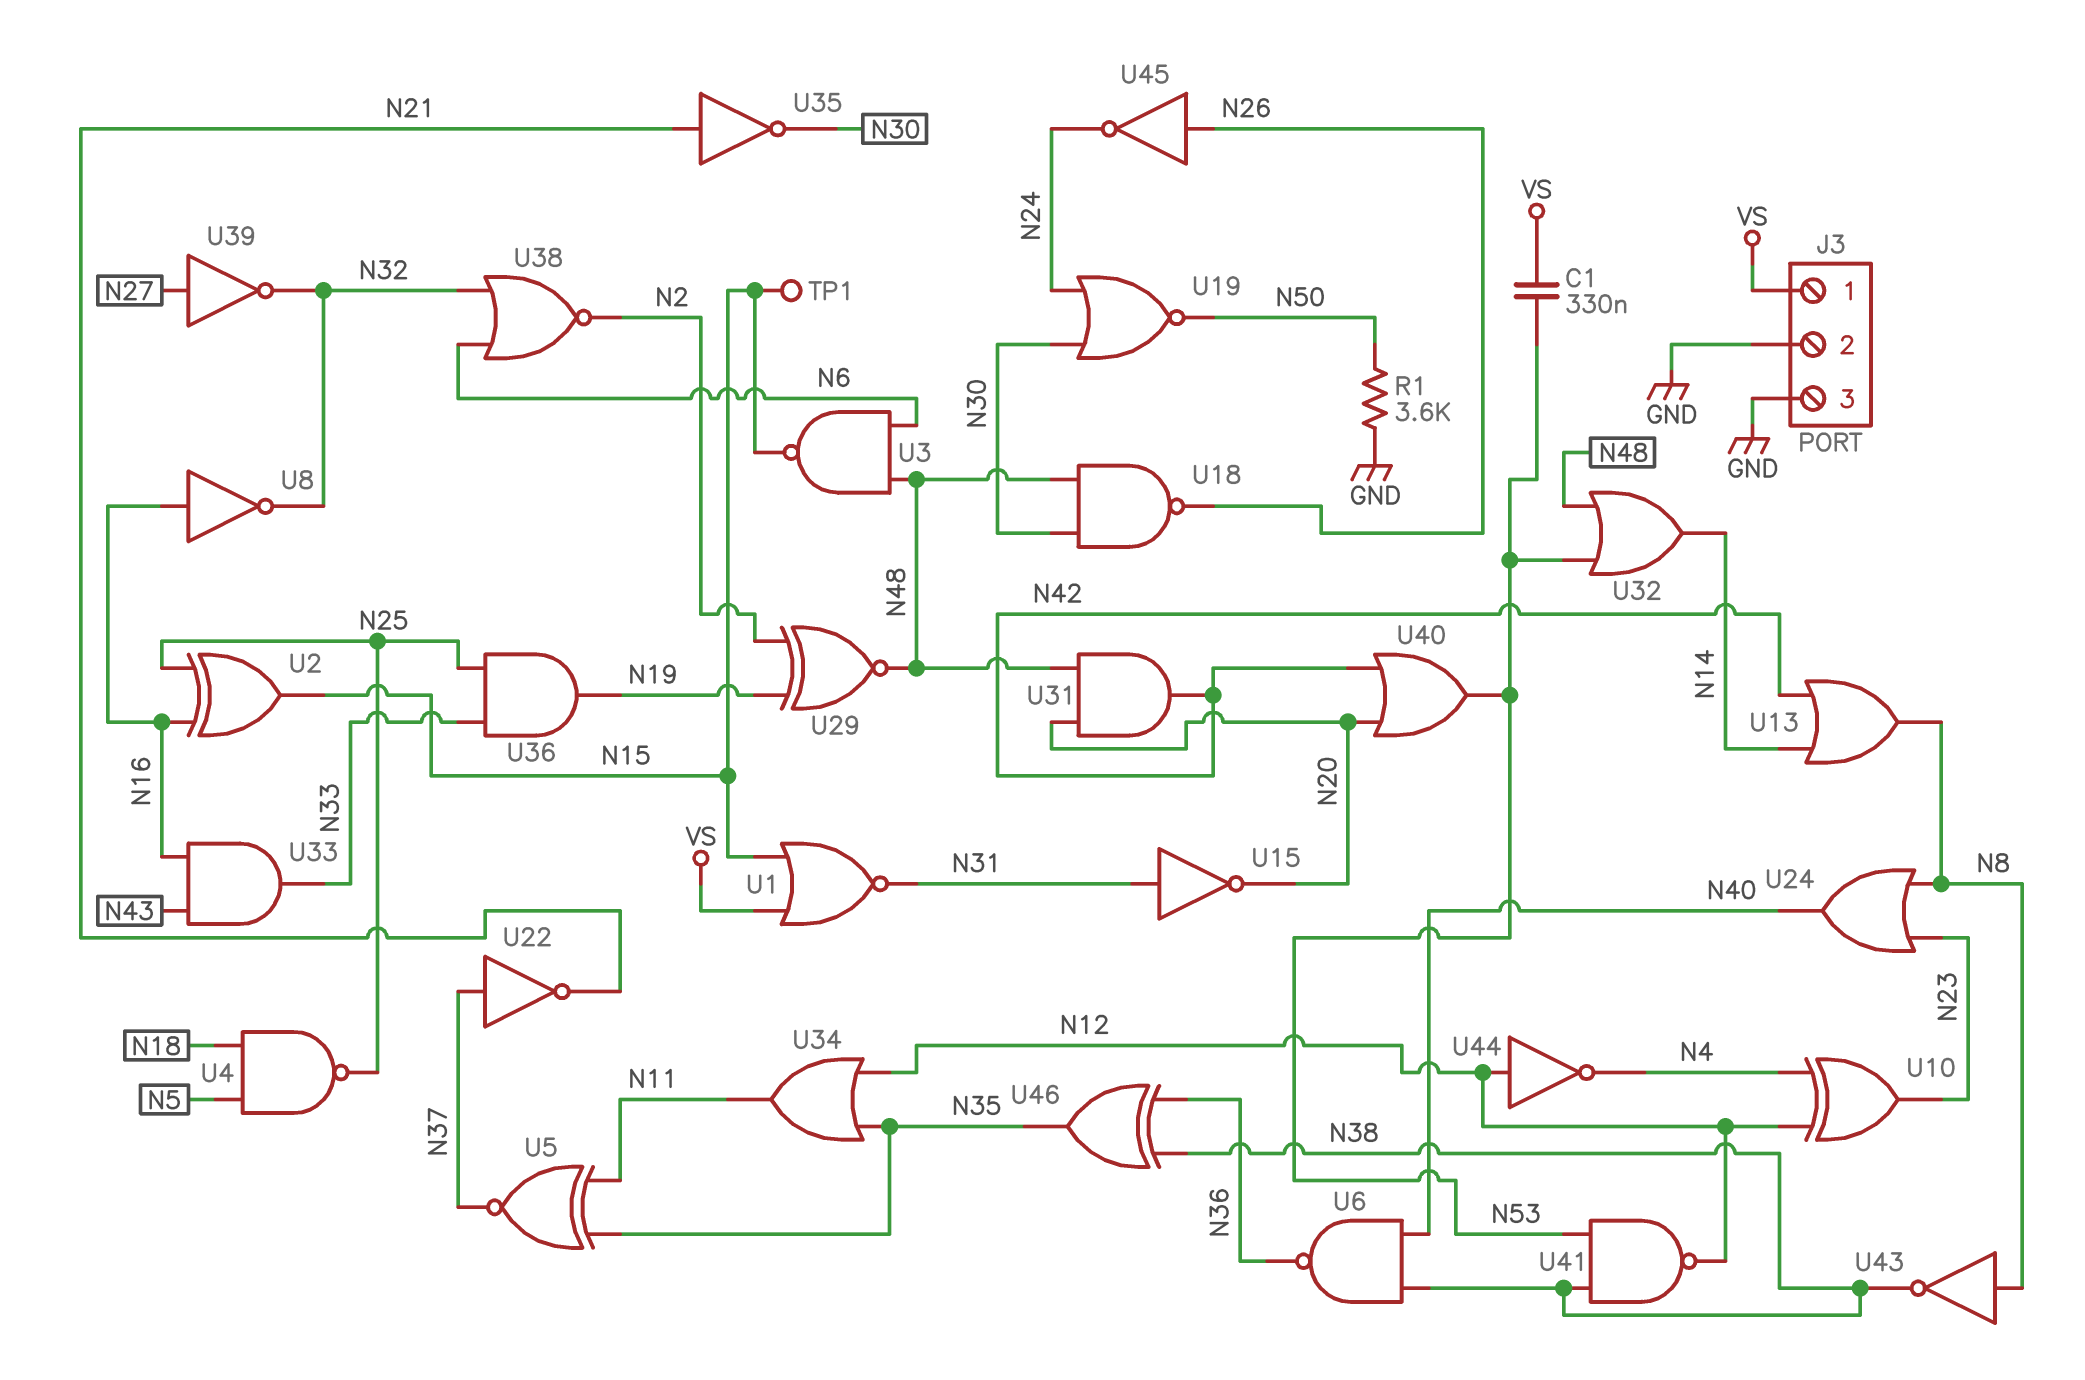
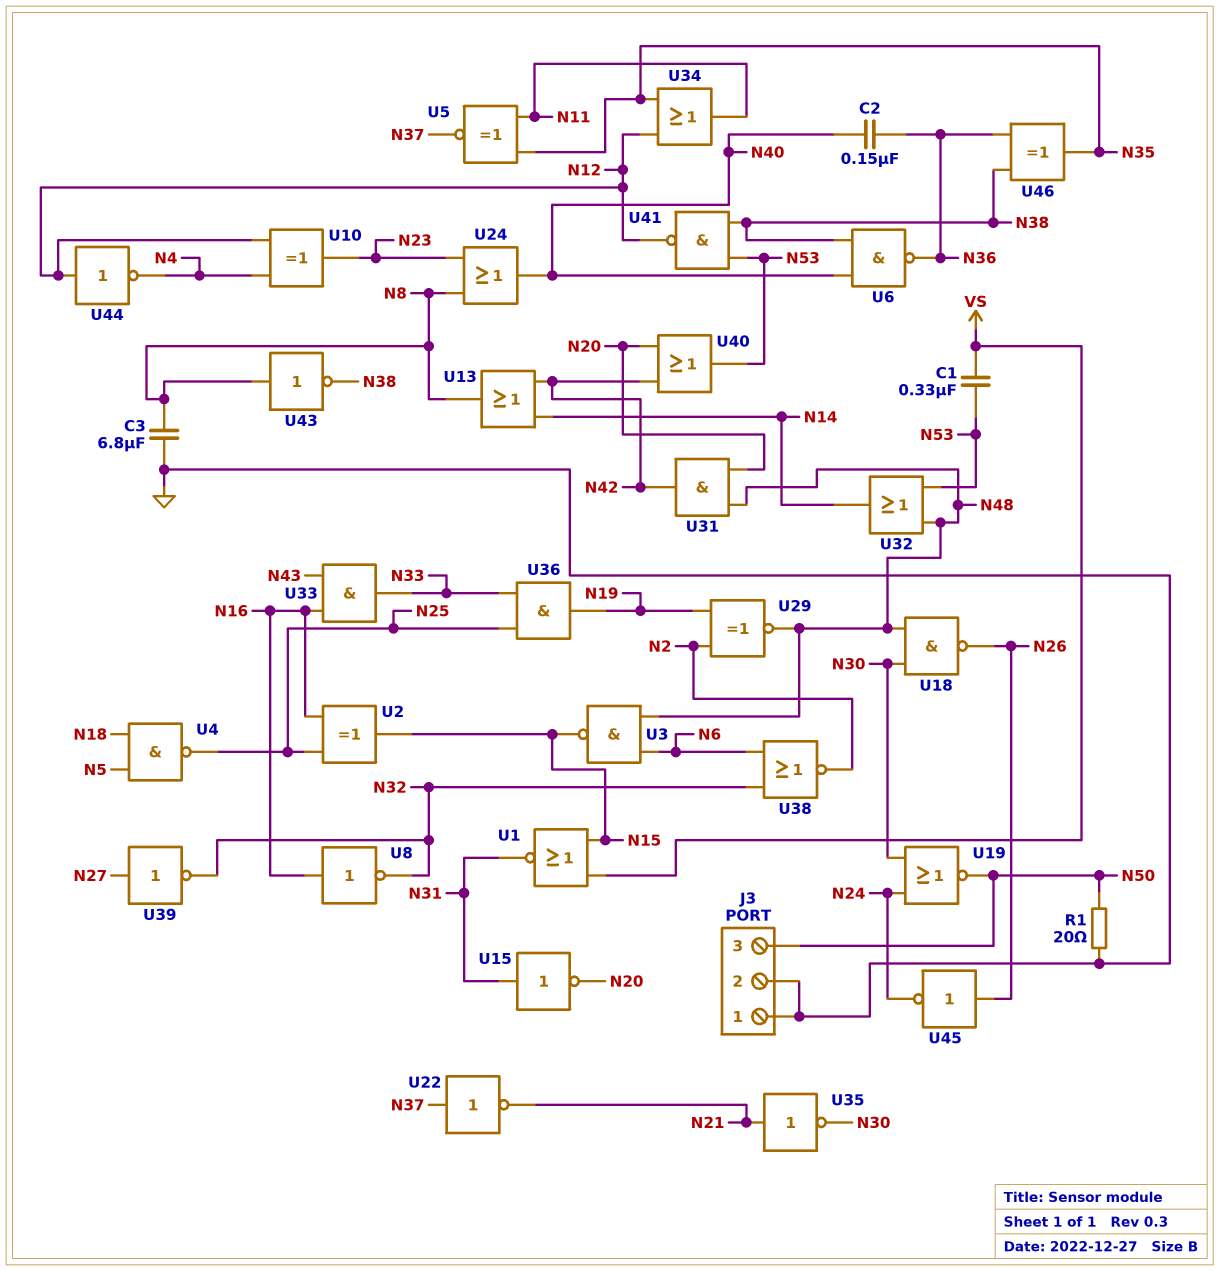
C2: none -> 150nF (N36, N40)
C3: none -> 6.8uF (GND, N8)
J3 pin 1: VS -> GND
J3 pin 3: GND -> N50
R1: 3.6k (GND, N50) -> 20 (GND, N50)
TP1: test point (N15) -> none

